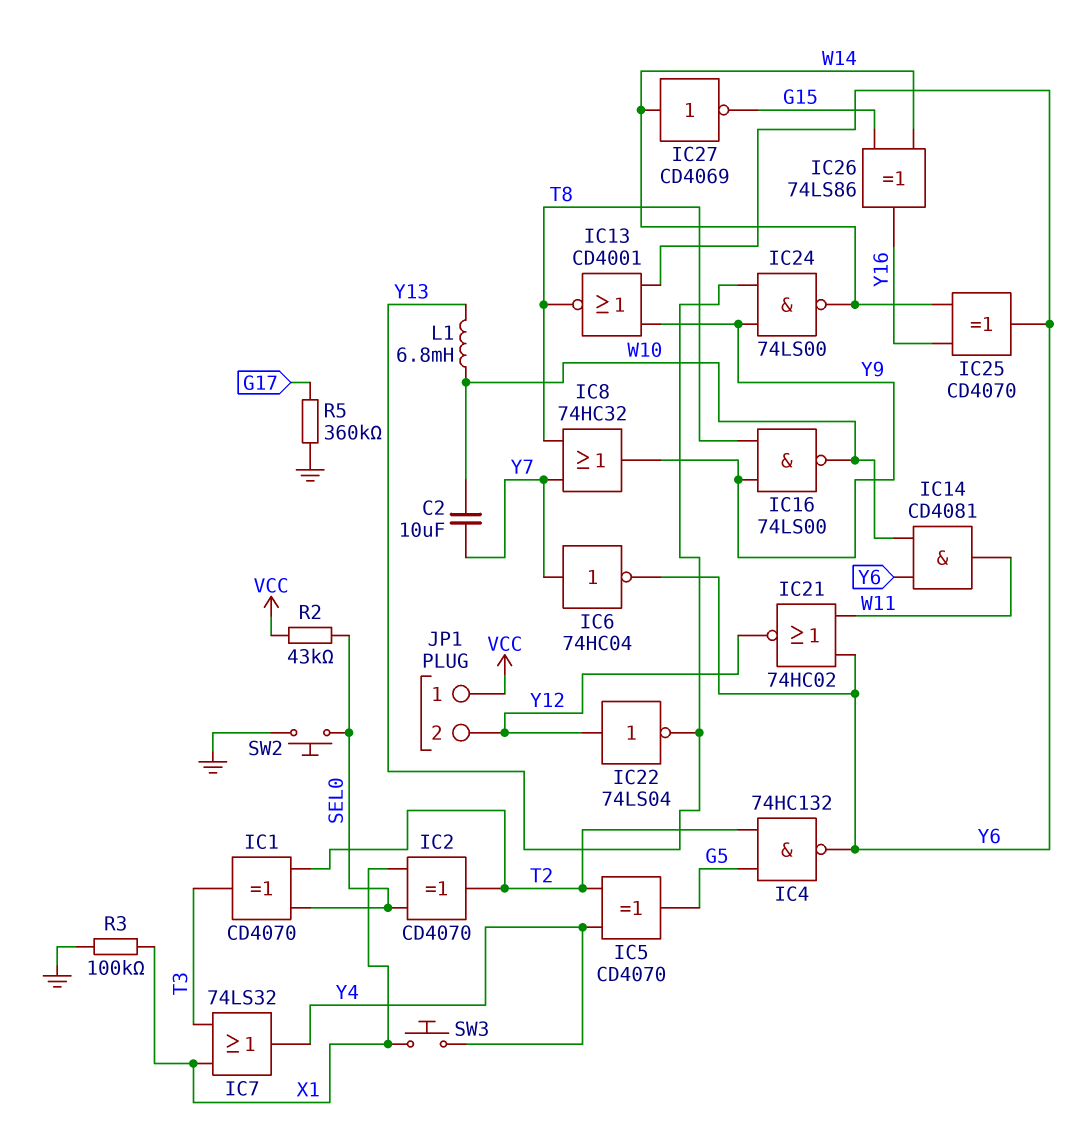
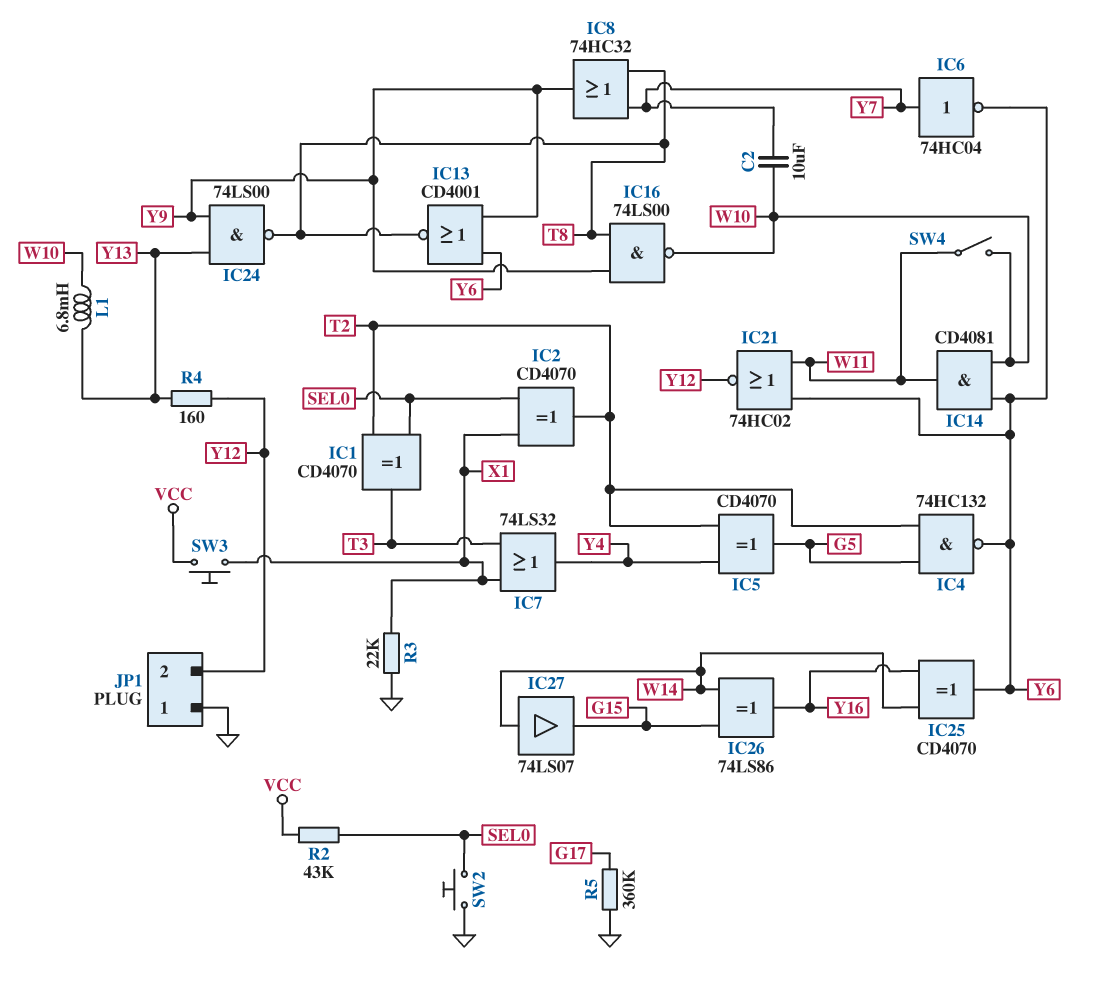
IC22: NOT 74LS04 (in Y12, out Y13) -> none
IC24: NAND 74LS00 (in Y9, in Y13, out W14) -> NAND 74LS00 (in Y9, in Y13, out T8)
IC27: NOT CD4069 (in W14, out G15) -> buffer 74LS07 (in W14, out G15)
JP1 pin 1: VCC -> GND
R3: 100k (GND, X1) -> 22k (GND, X1)
R4: none -> 160 (Y12, Y13)
SW3: button (X1, Y4) -> button (VCC, X1)
SW4: none -> switch (W10, W11)

